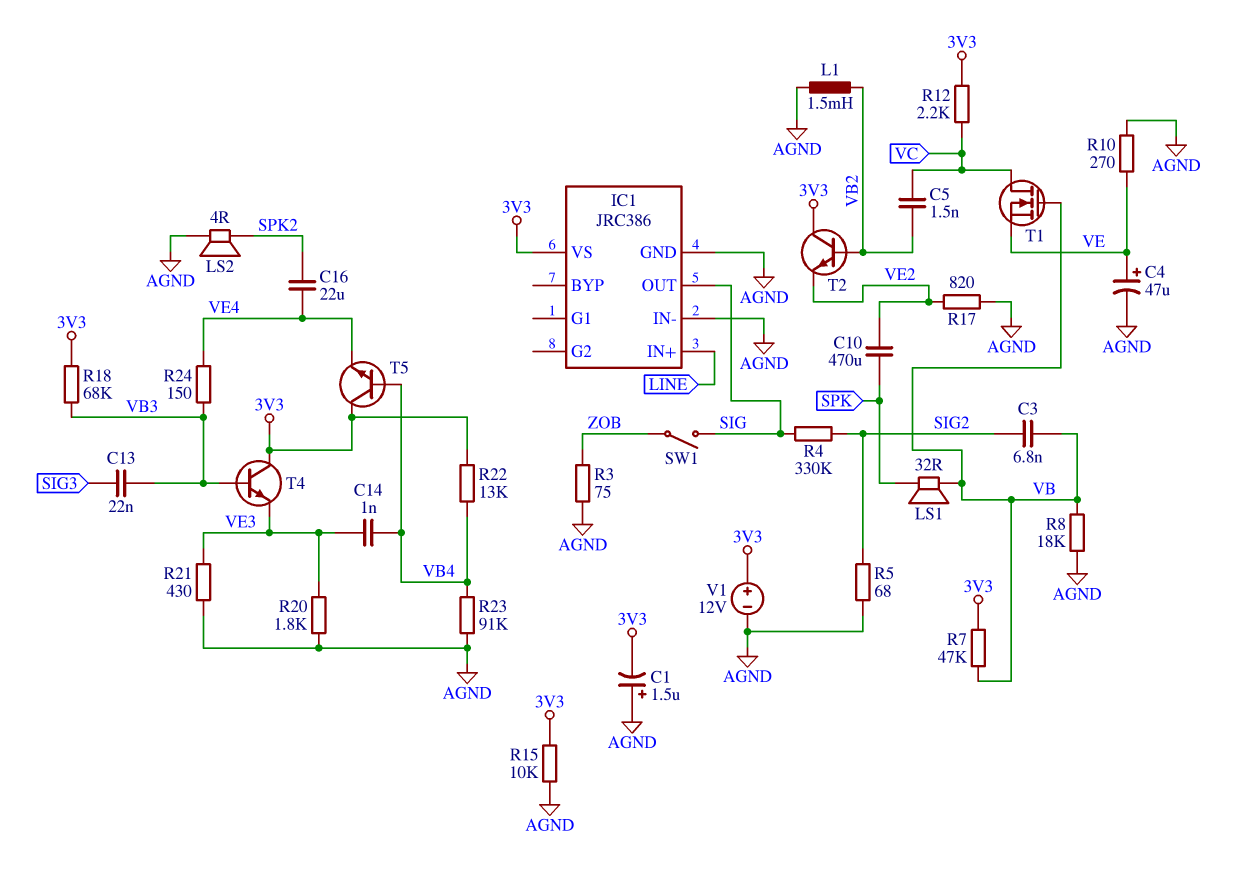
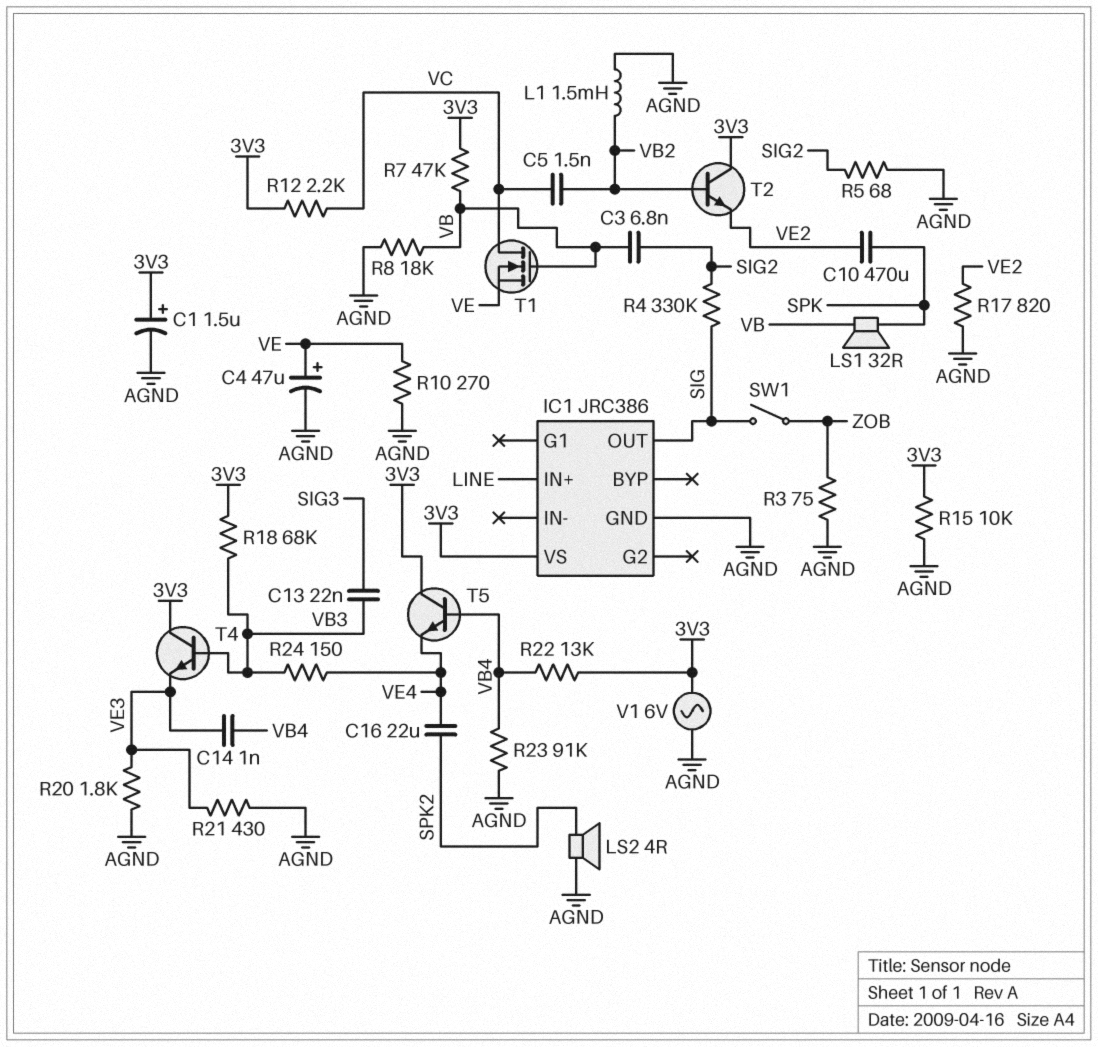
C1: 1.5uF (plus AGND, minus 3V3) -> 1.5uF (plus 3V3, minus AGND)
IC1 pin IN-: AGND -> none
V1: 12V (plus 3V3, minus AGND) -> AC 6V (3V3, AGND)

